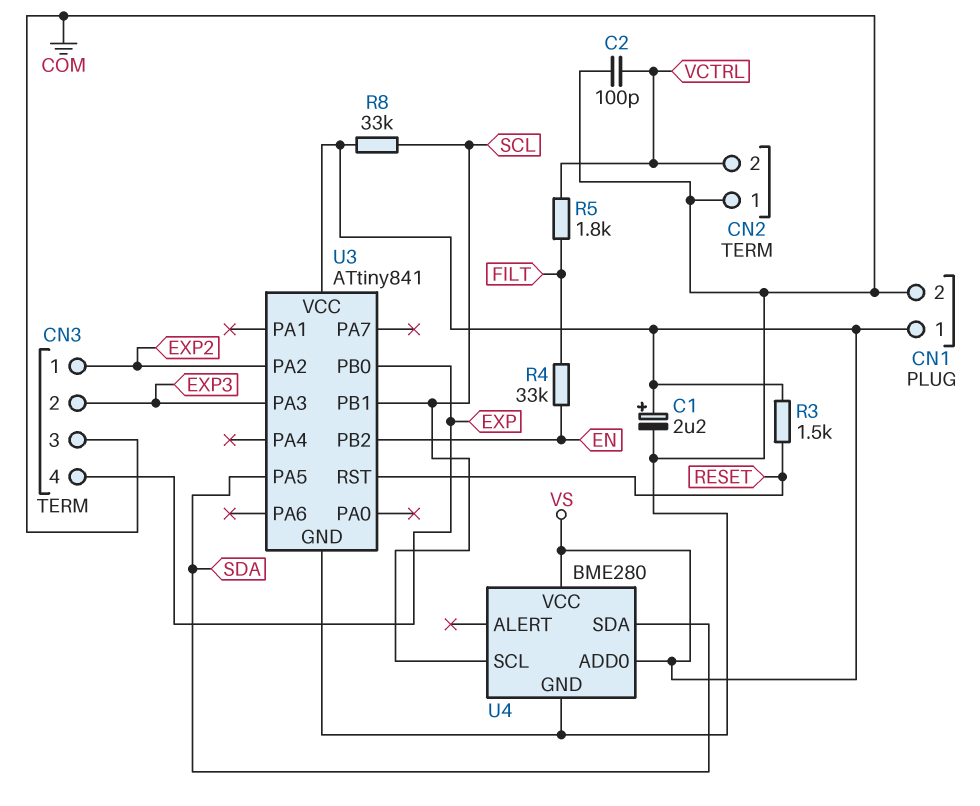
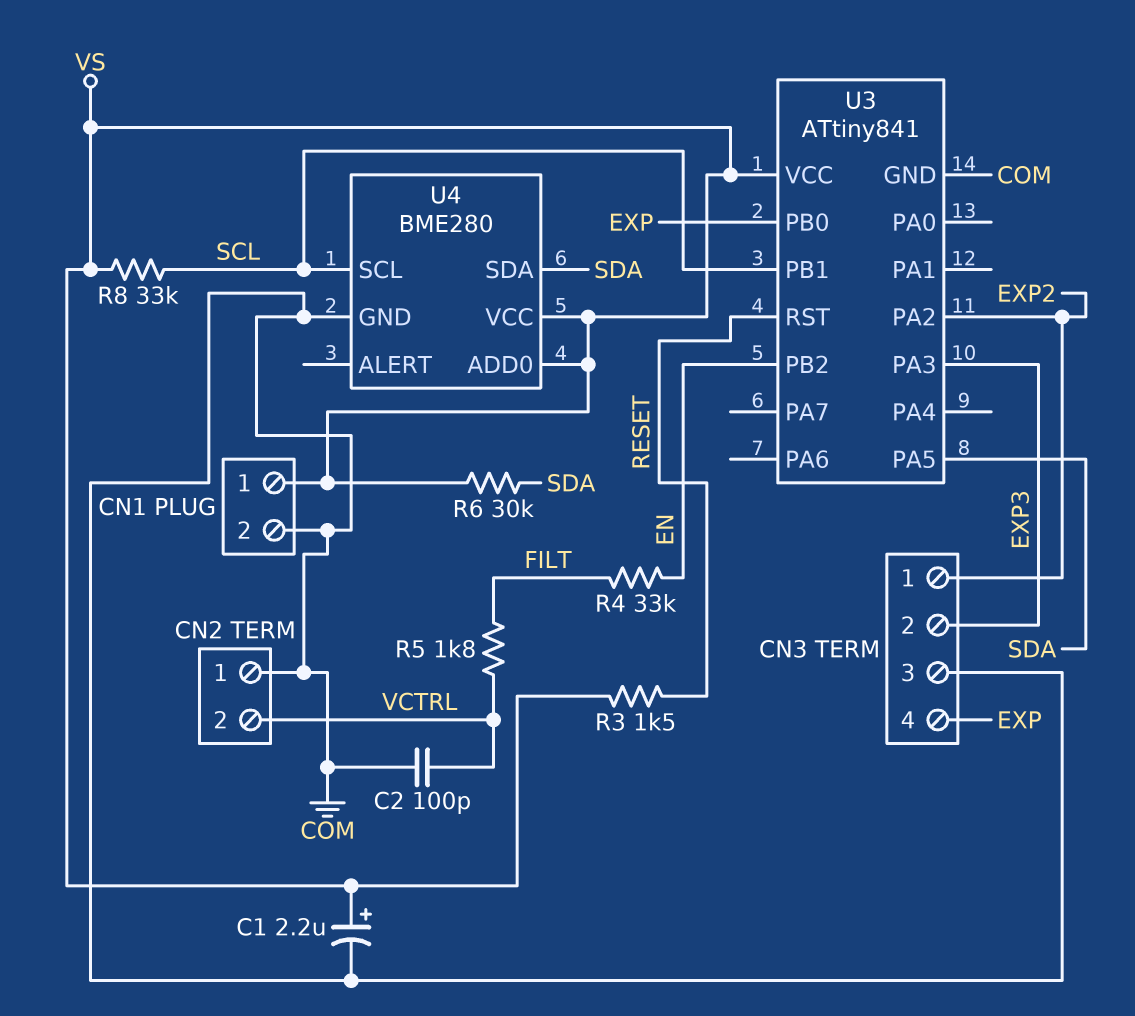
R6: none -> 30k (SDA, VS)

